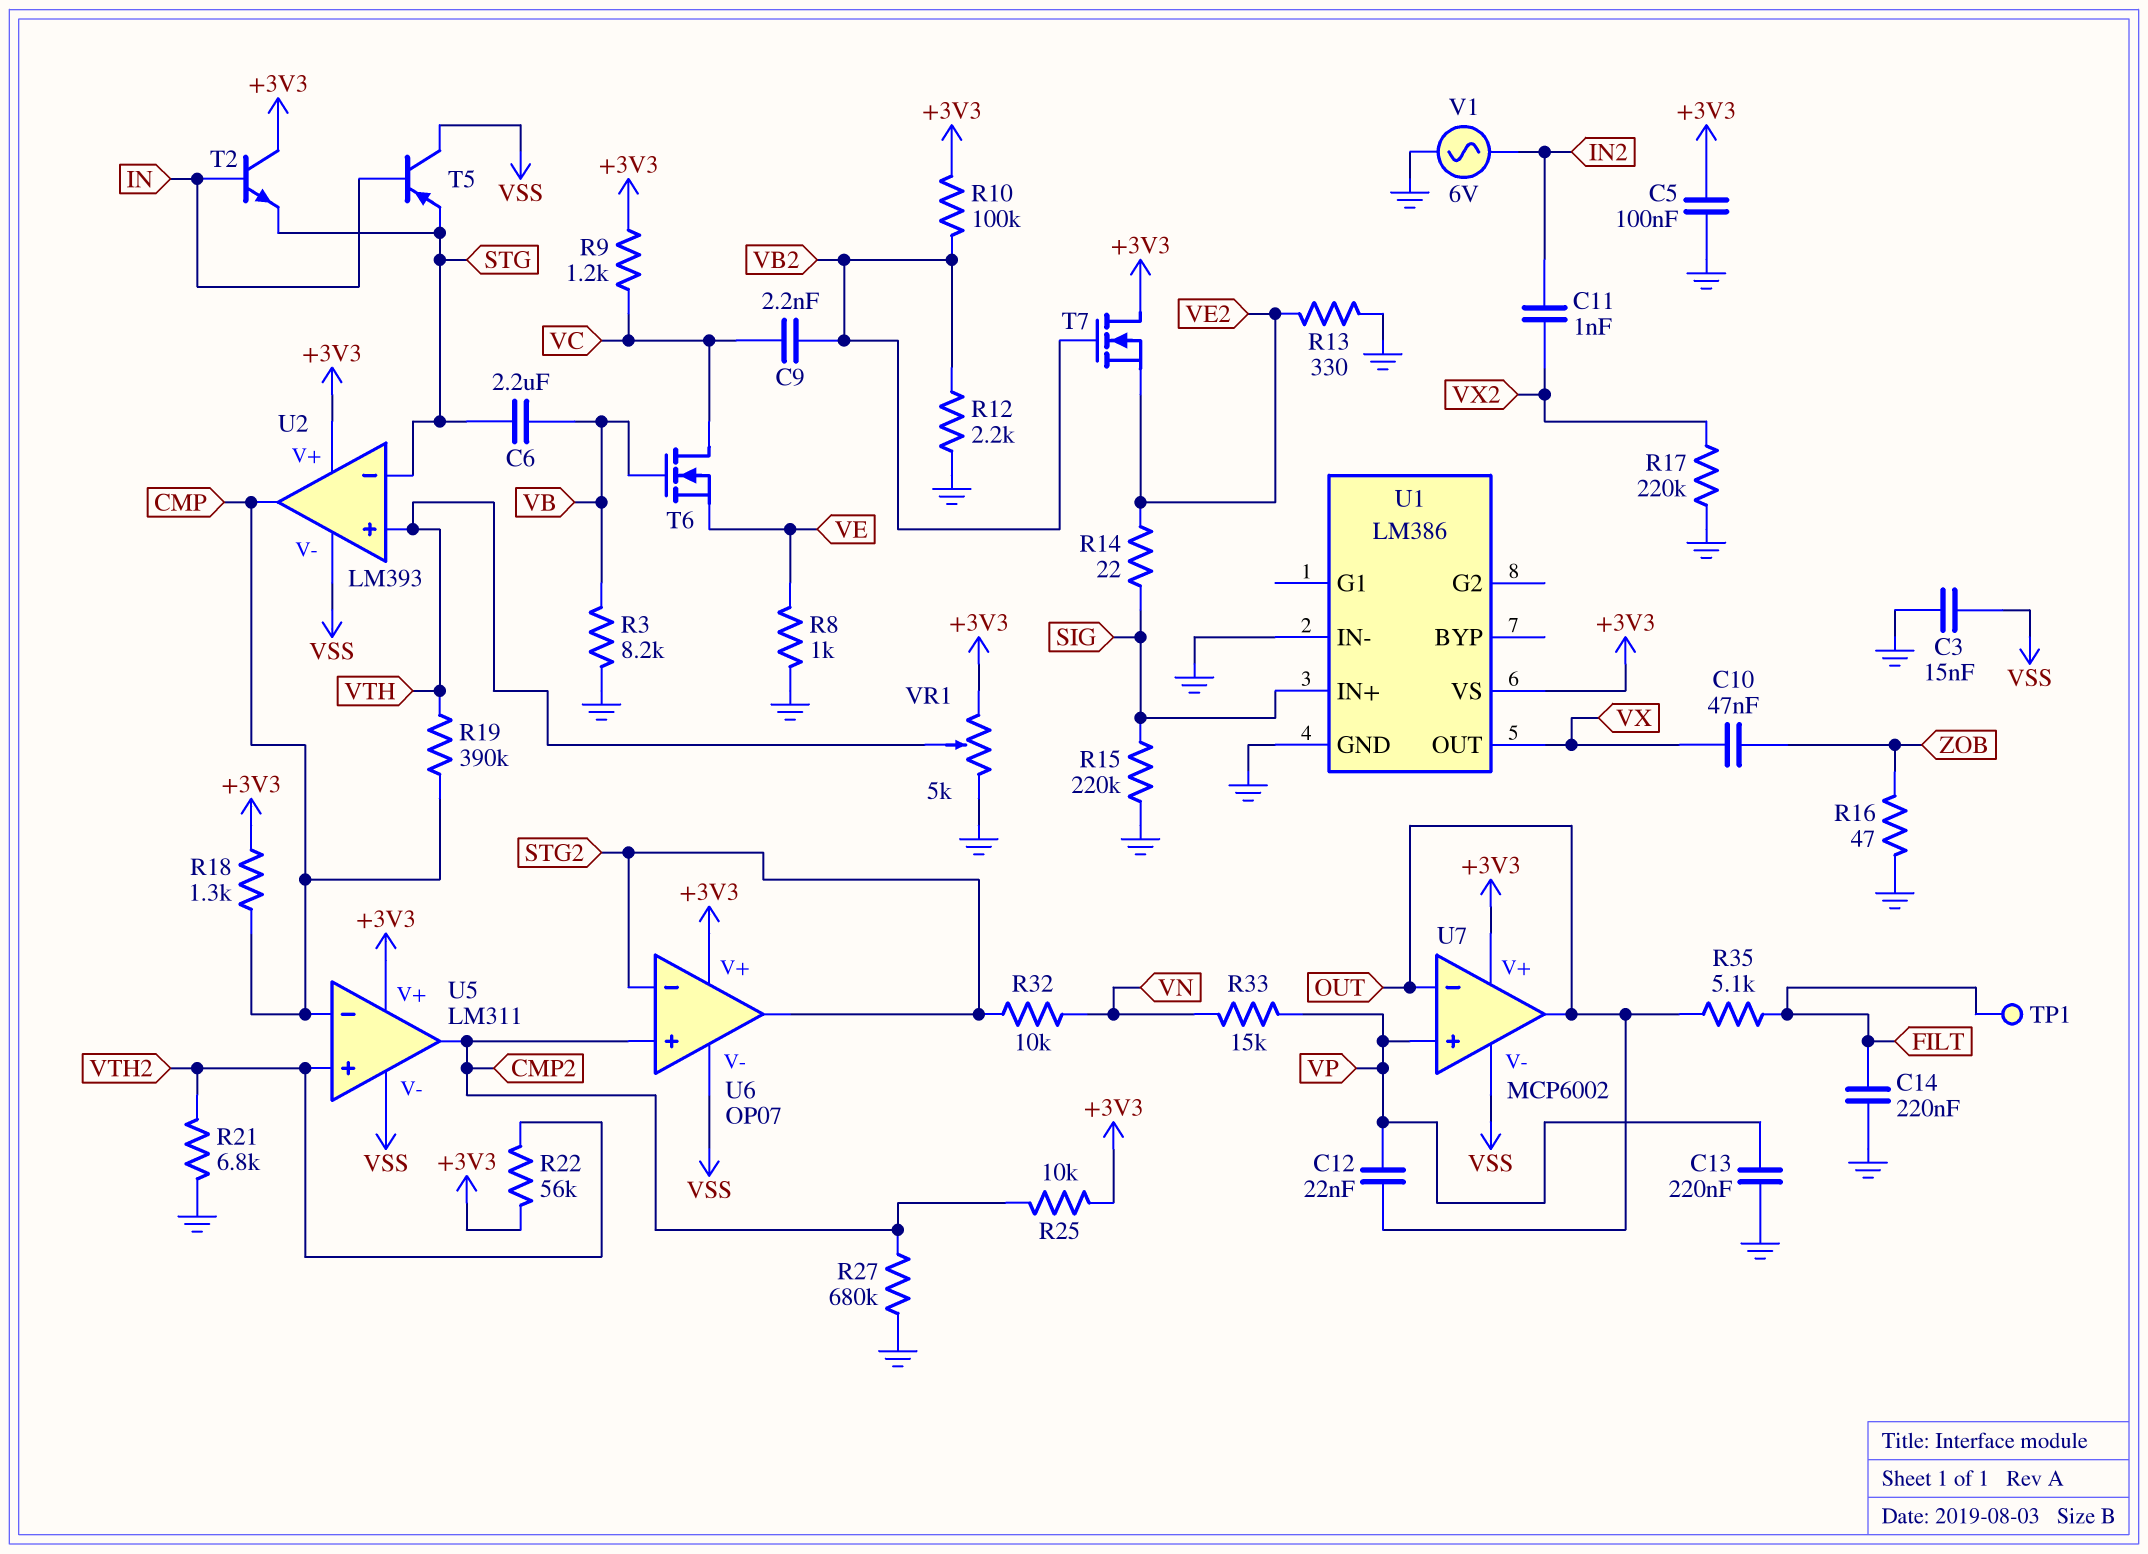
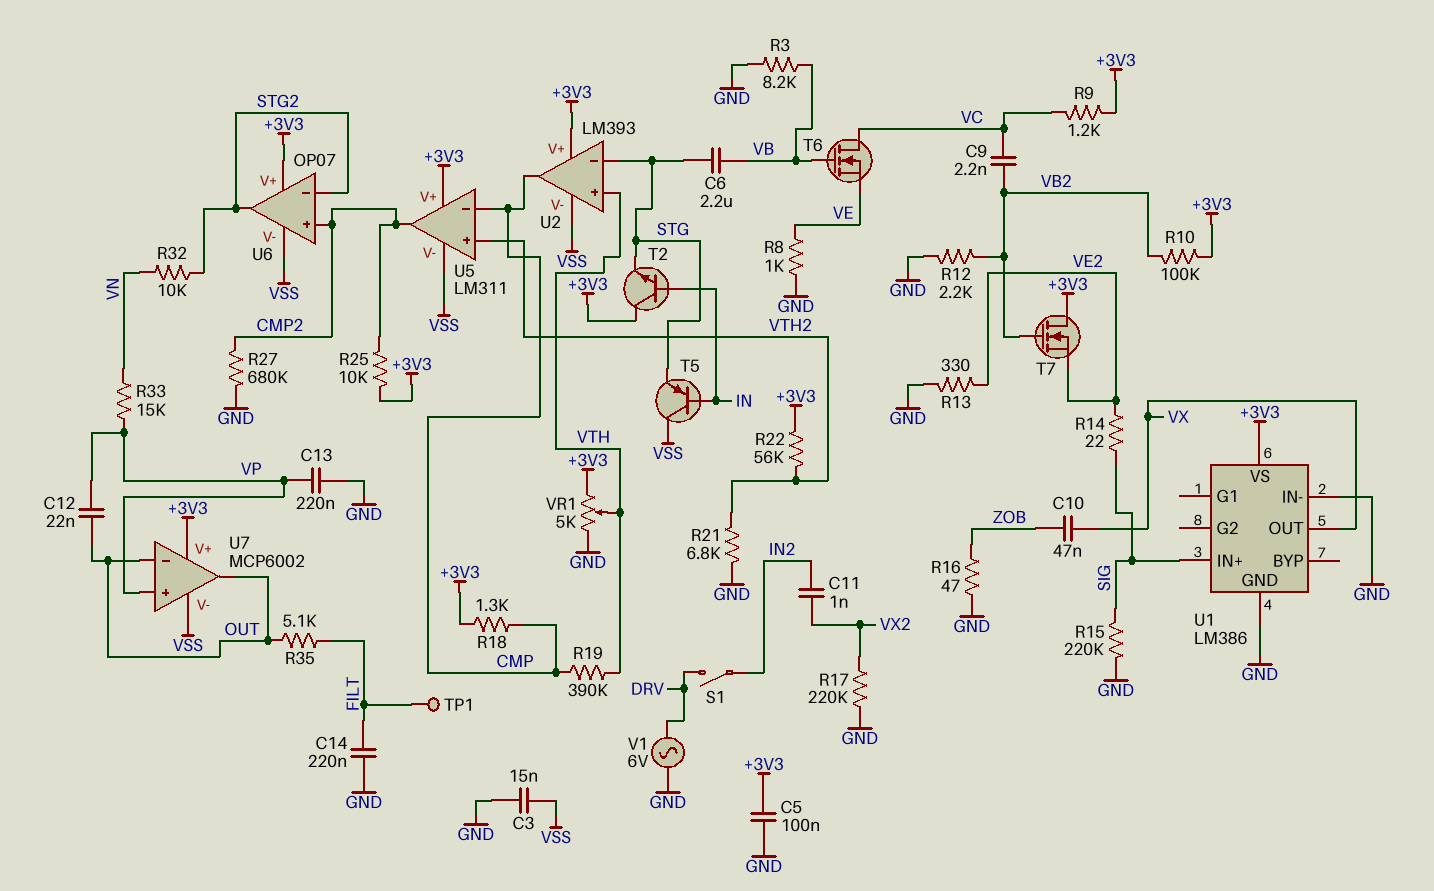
S1: none -> switch (DRV, IN2)
V1: AC 6V (GND, IN2) -> AC 6V (DRV, GND)

